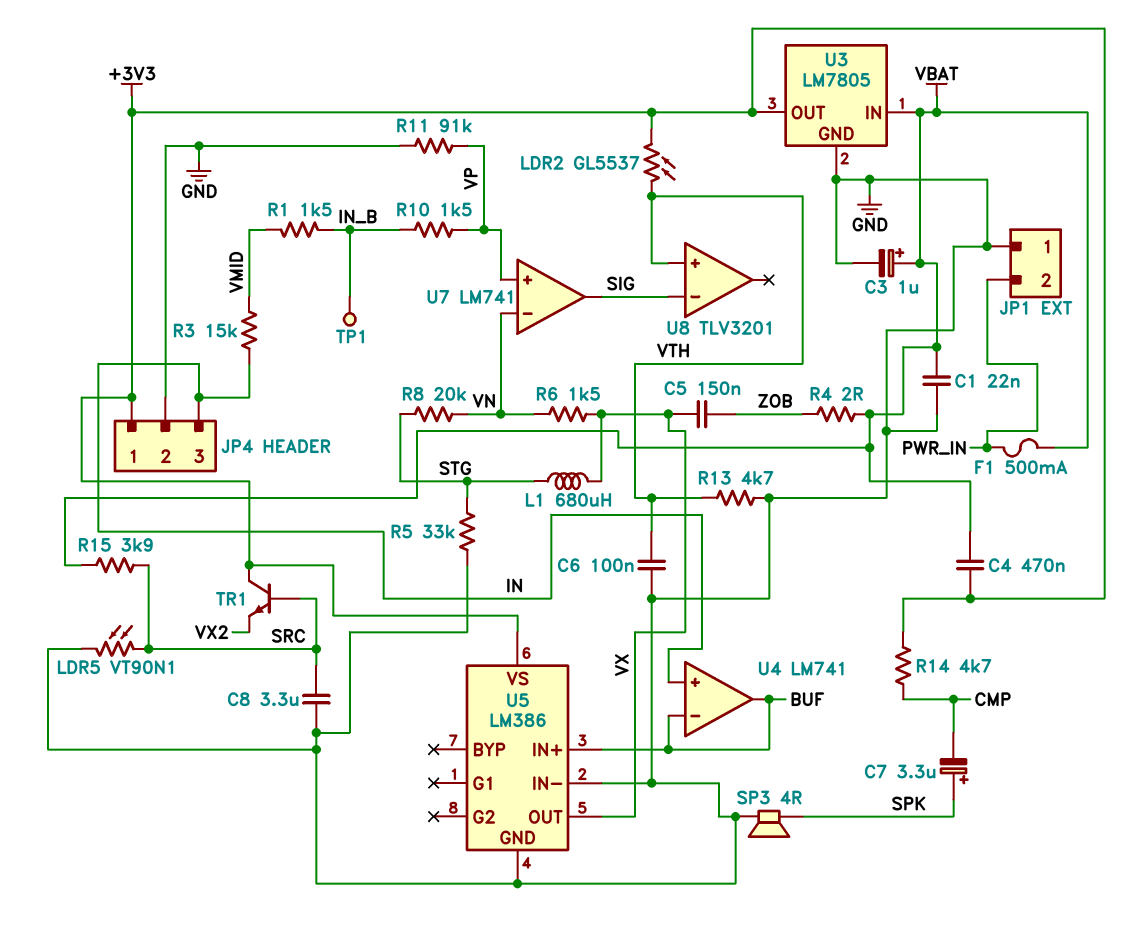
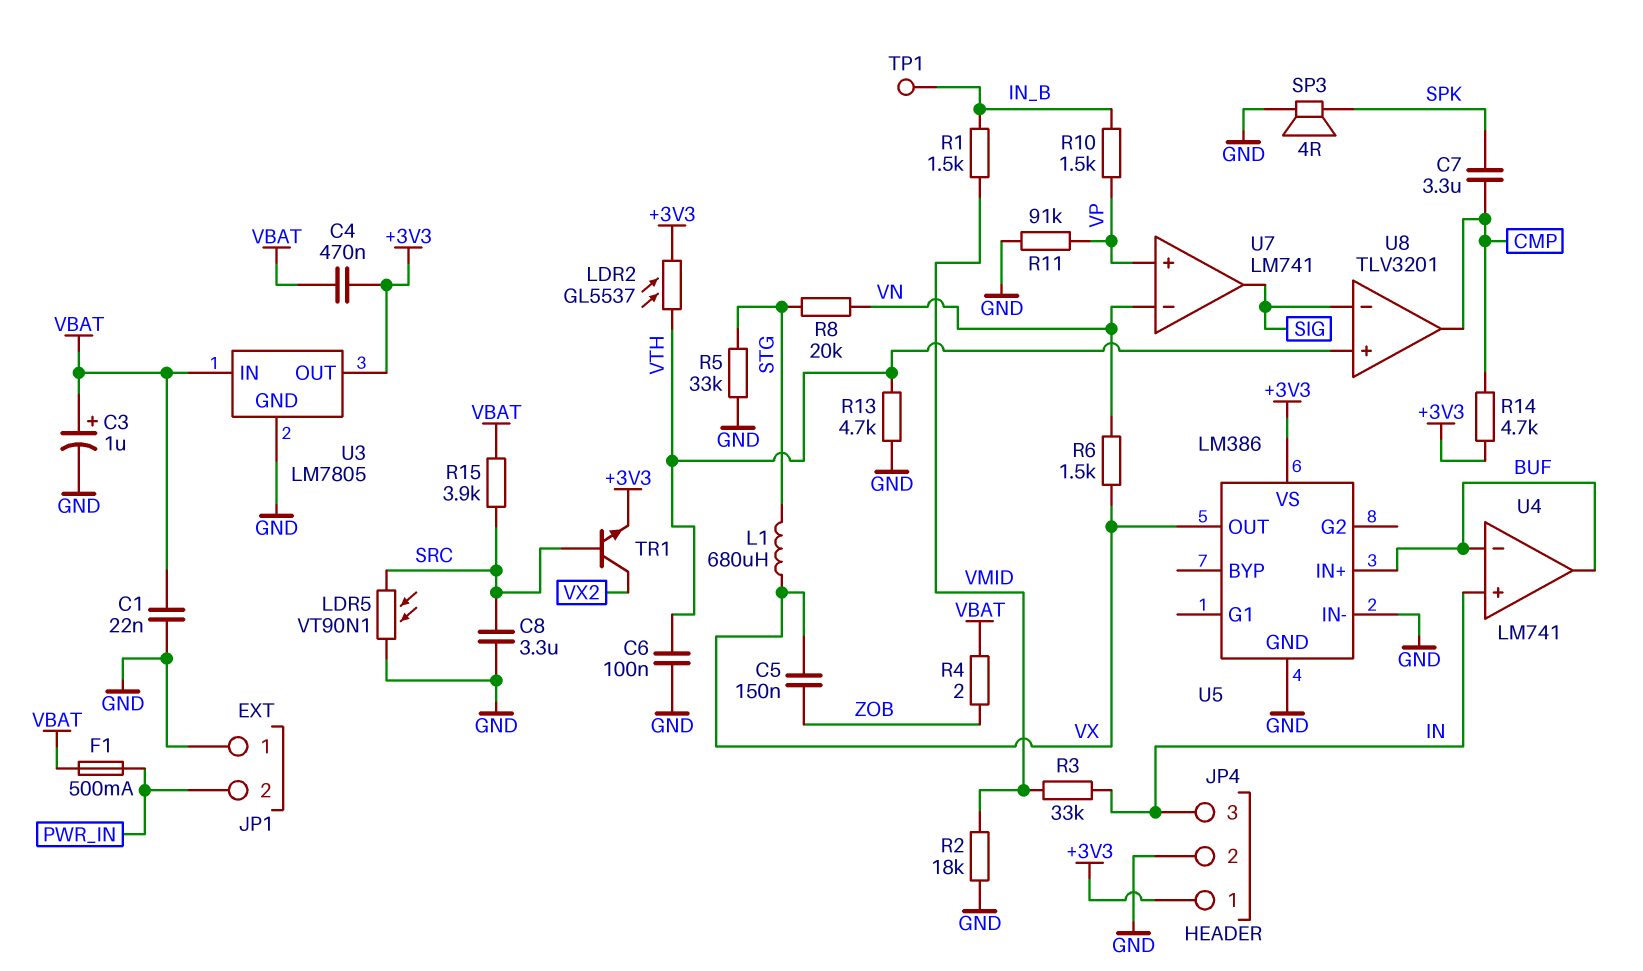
C7: 3.3uF (plus SPK, minus CMP) -> 3.3uF (CMP, SPK)
R2: none -> 18k (GND, VMID)
R3: 15k (IN, VMID) -> 33k (IN, VMID)
TR1: NPN (B SRC, C +3V3, E VX2) -> NPN (B SRC, C VX2, E +3V3)
U8 pin out: none -> CMP

